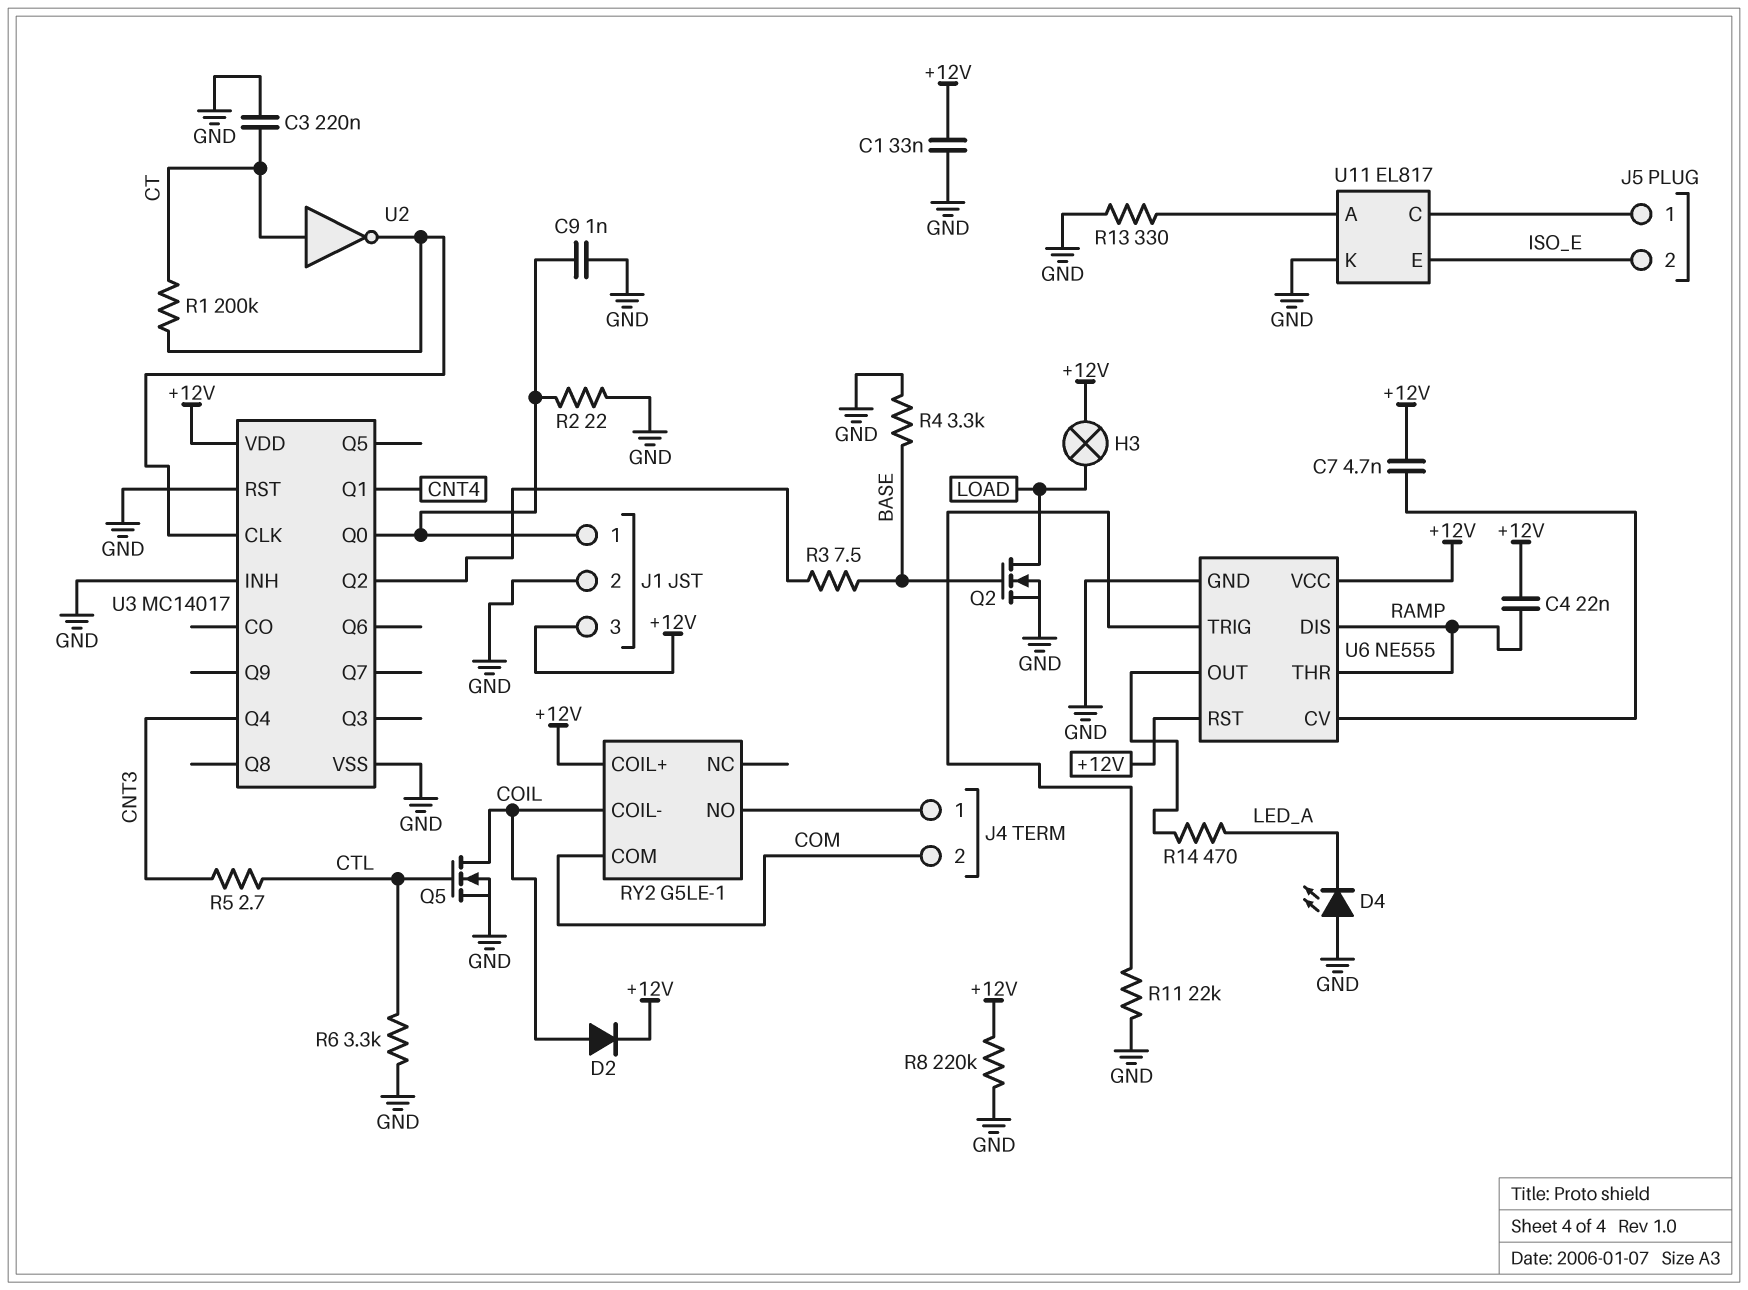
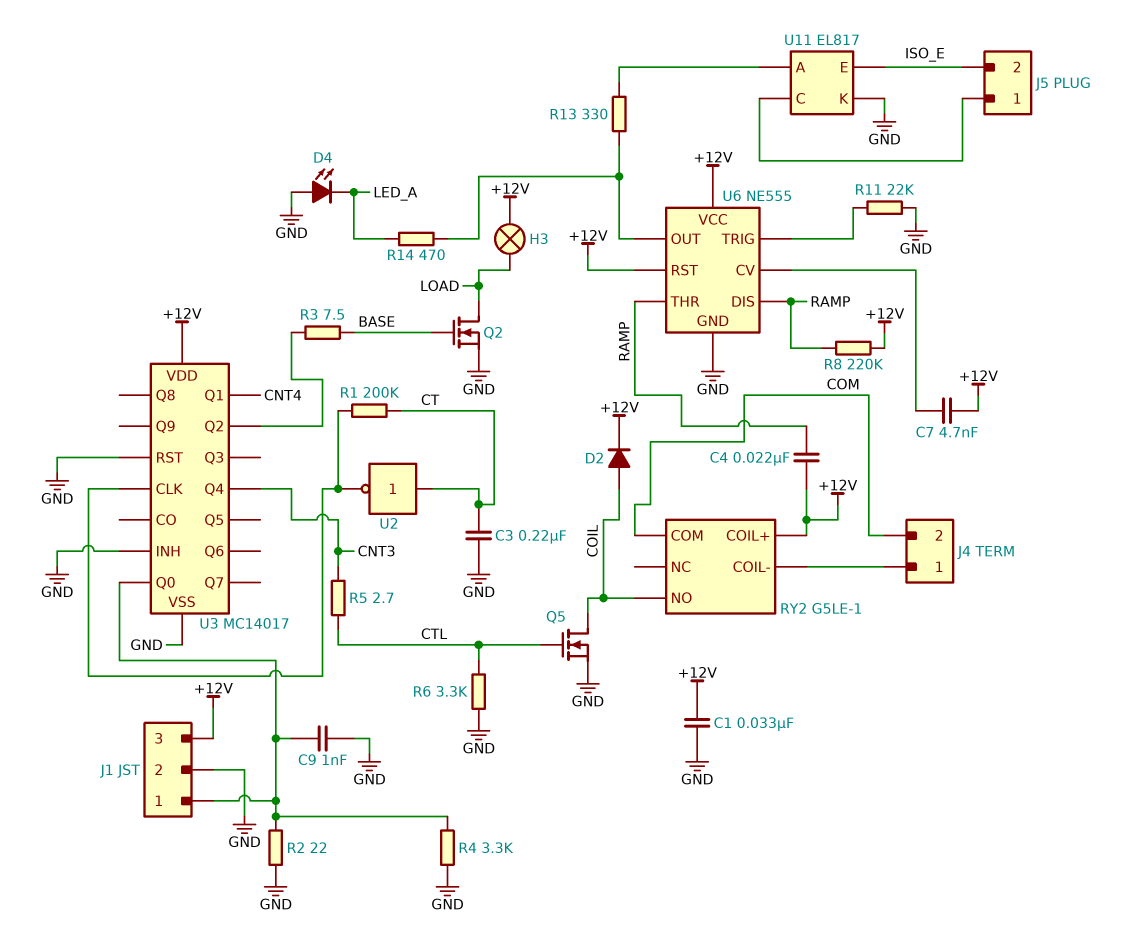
R4: 3.3k (BASE, GND) -> 3.3k (GND, J1/1)
R8: 220k (+12V, GND) -> 220k (+12V, RAMP)
R13: 330 (GND, U11/A) -> 330 (U6/OUT, U11/A)
RY2 pin COIL-: COIL -> J4/1
RY2 pin NO: J4/1 -> COIL

